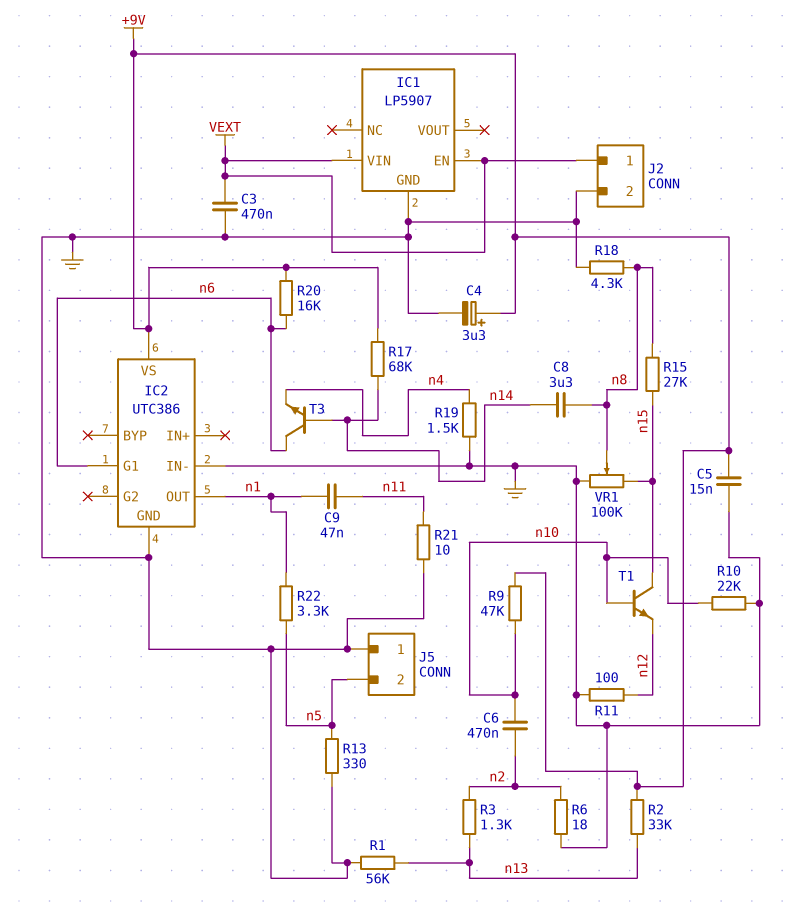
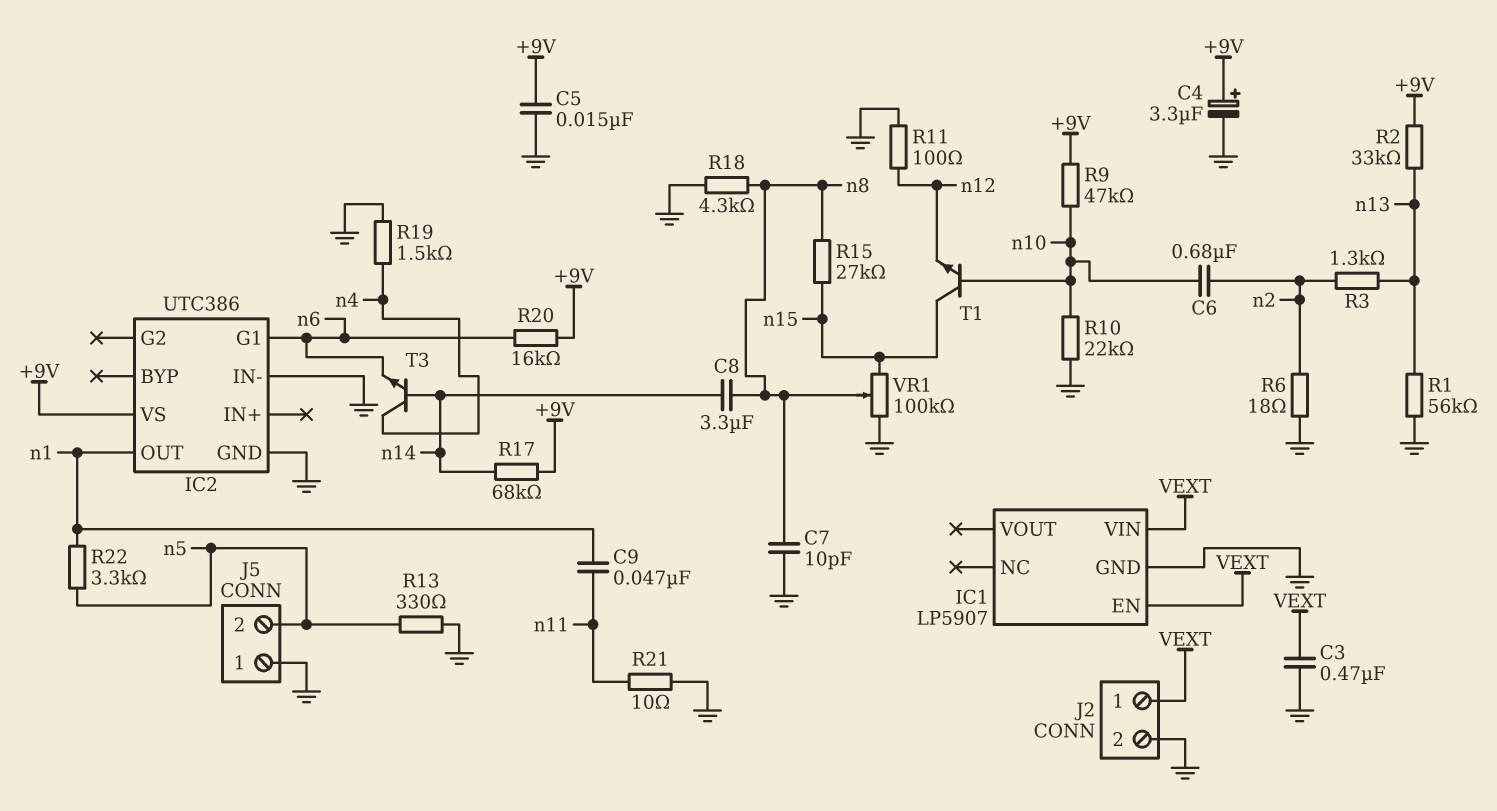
C6: 470nF (n2, n10) -> 680nF (n2, n10)
C7: none -> 10pF (GND, n8)
T3: NPN (B n14, C n6, E n4) -> NPN (B n14, C n4, E n6)

